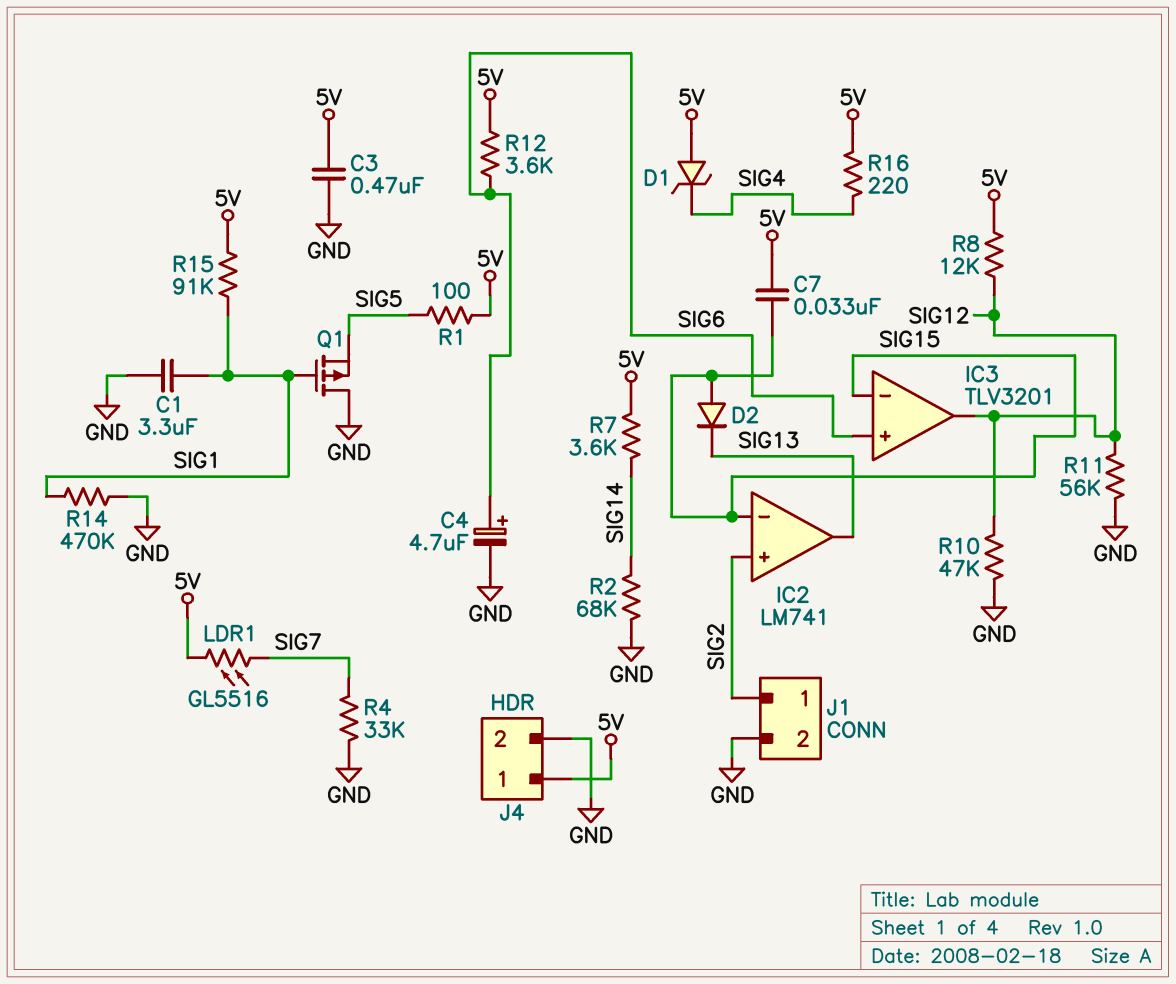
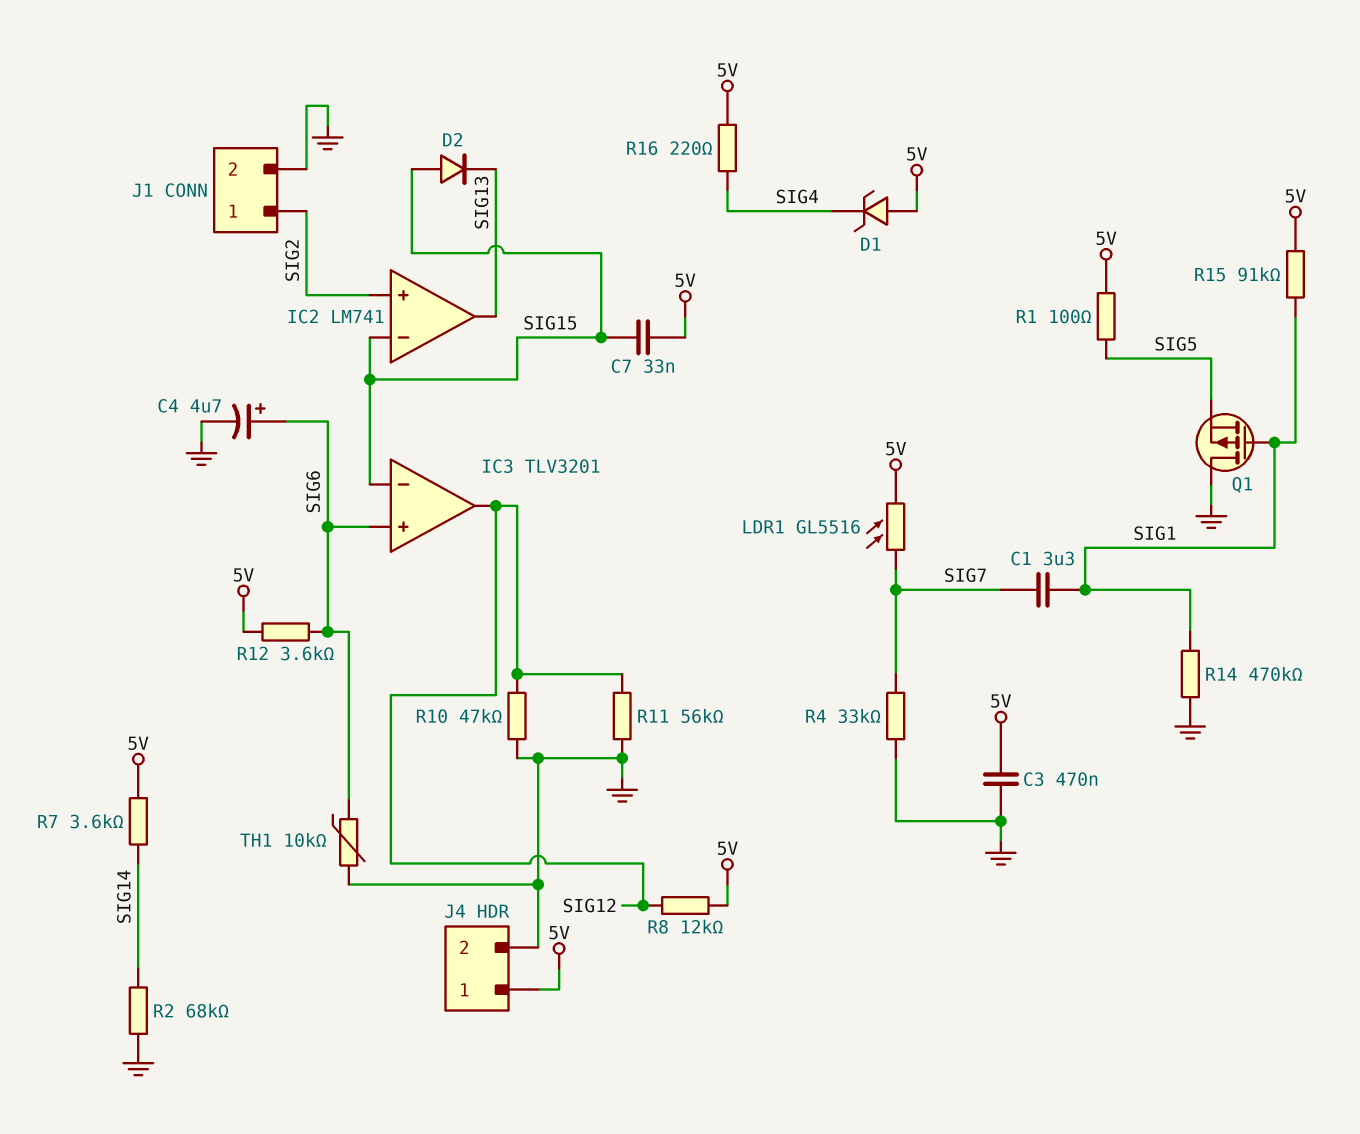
C1: 3.3uF (GND, SIG1) -> 3.3uF (SIG1, SIG7)
TH1: none -> 10k (GND, SIG6)

